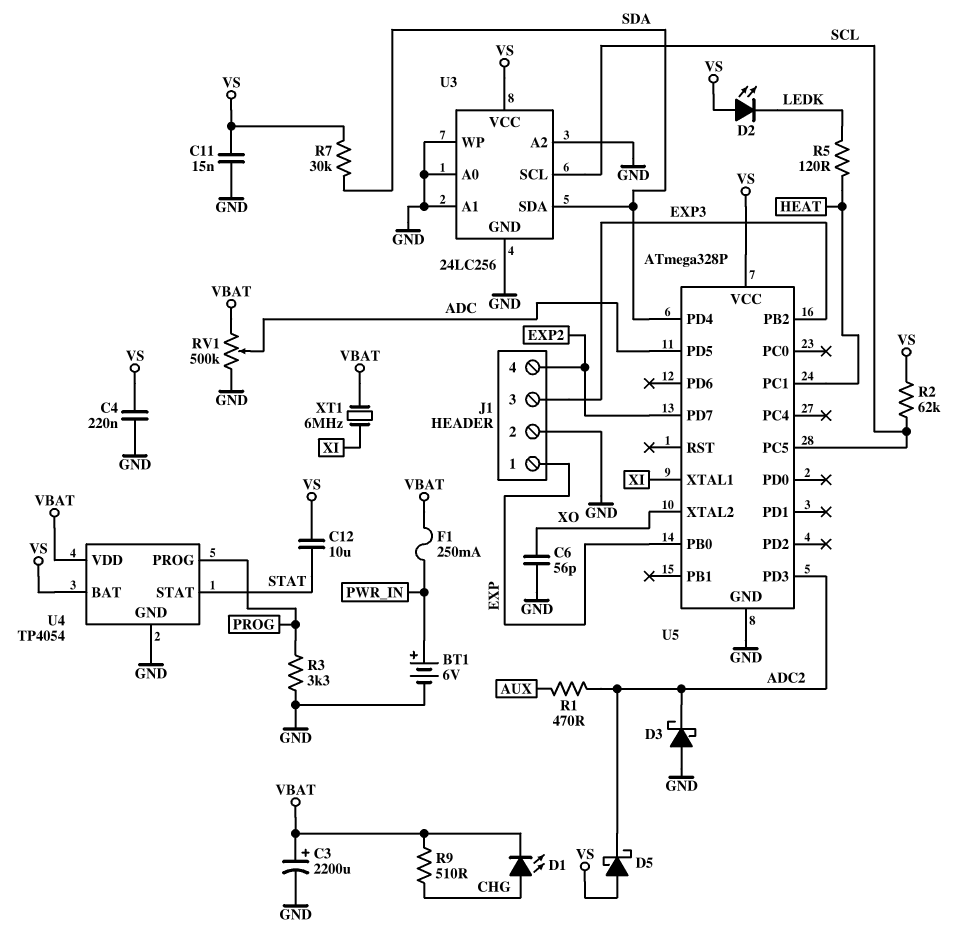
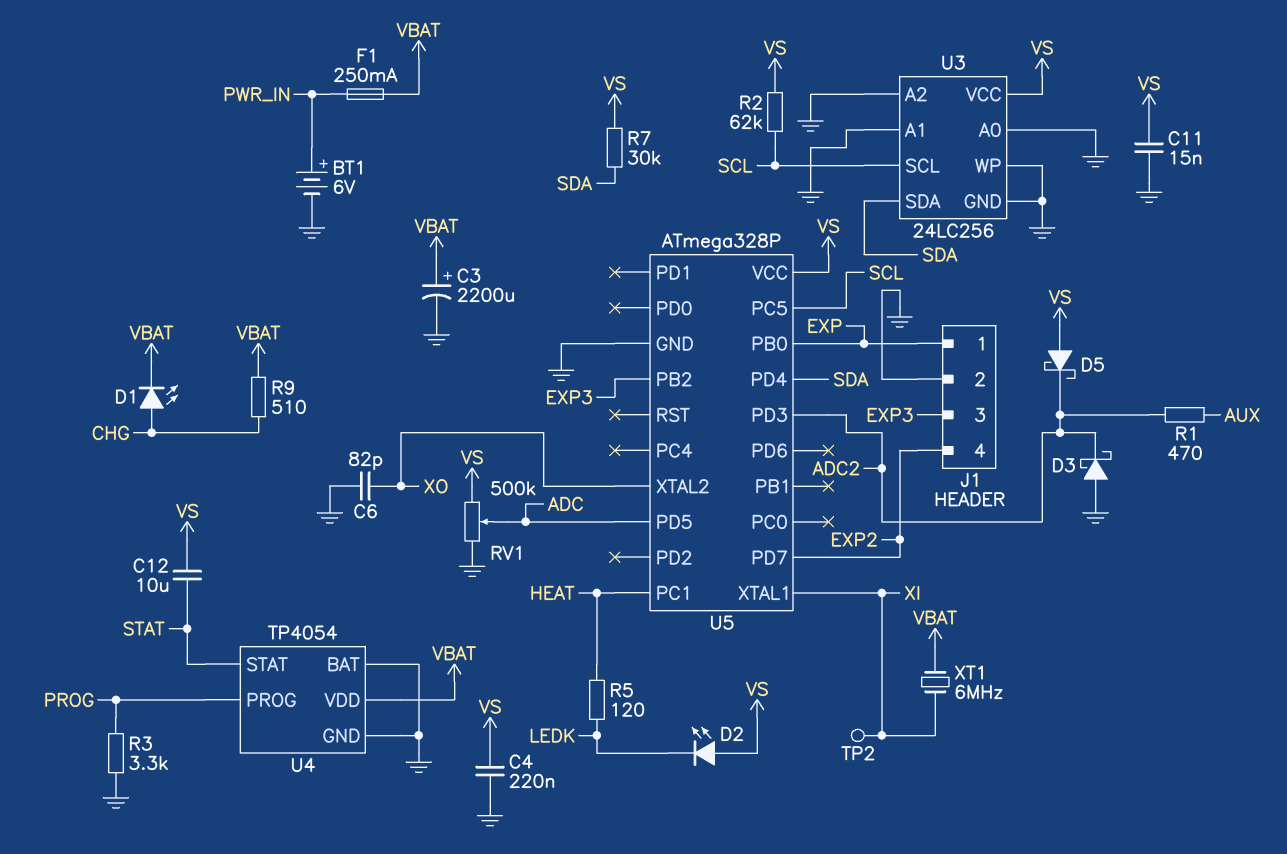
C6: 56pF (GND, XO) -> 82pF (GND, XO)
RV1: 500k (GND, VBAT, wiper ADC) -> 500k (GND, VS, wiper ADC)
TP2: none -> test point (XI)
U4 pin BAT: VS -> GND

